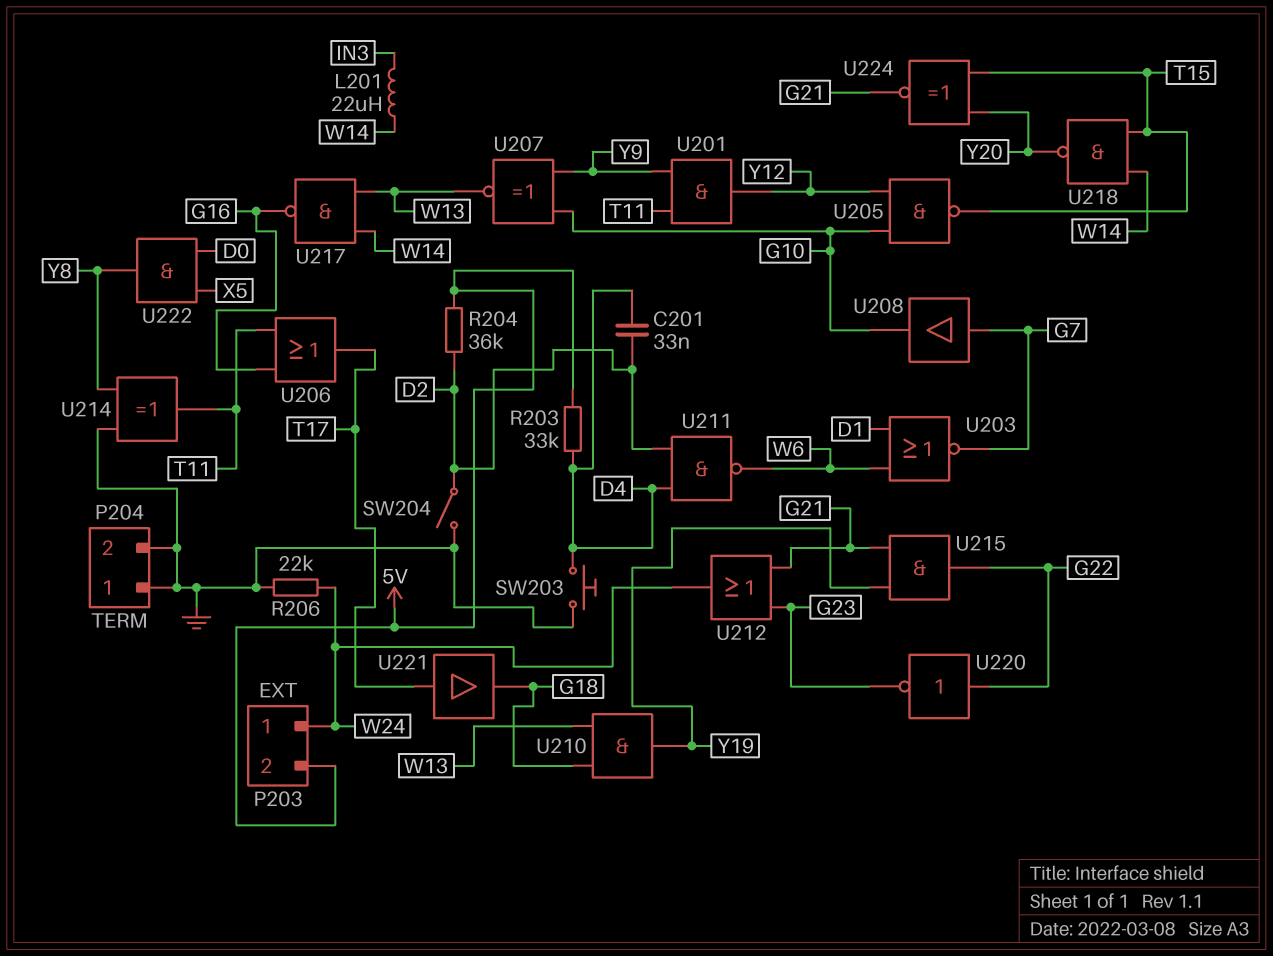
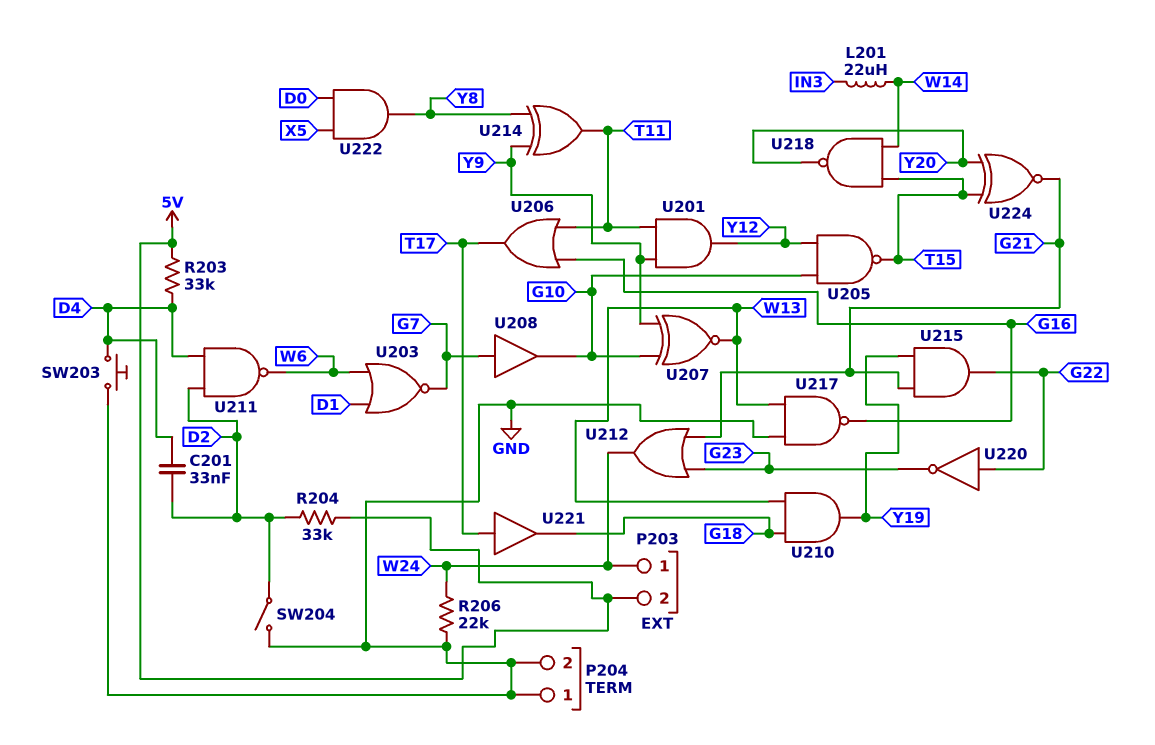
R204: 36k (5V, D2) -> 33k (5V, D2)
U214: XOR (in GND, in Y8, out T11) -> XOR (in Y8, in Y9, out T11)
U217: NAND (in W13, in W14, out G16) -> NAND (in GND, in W13, out G16)

